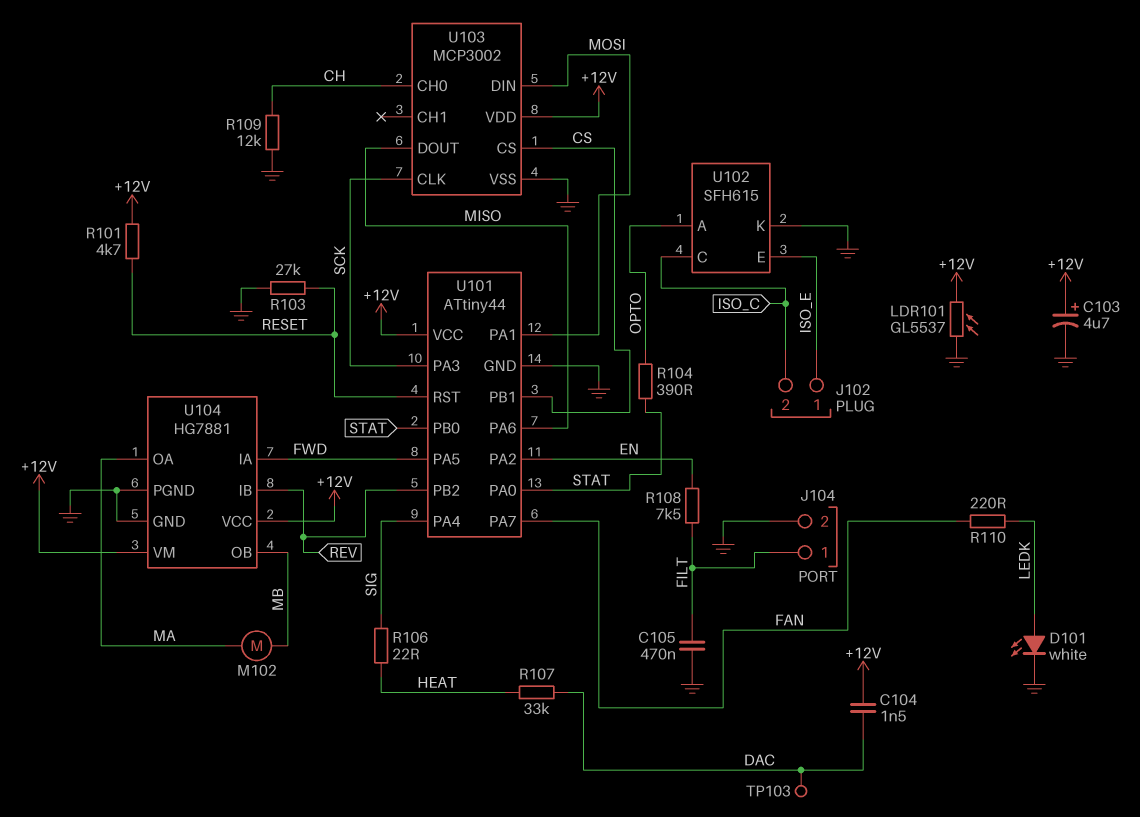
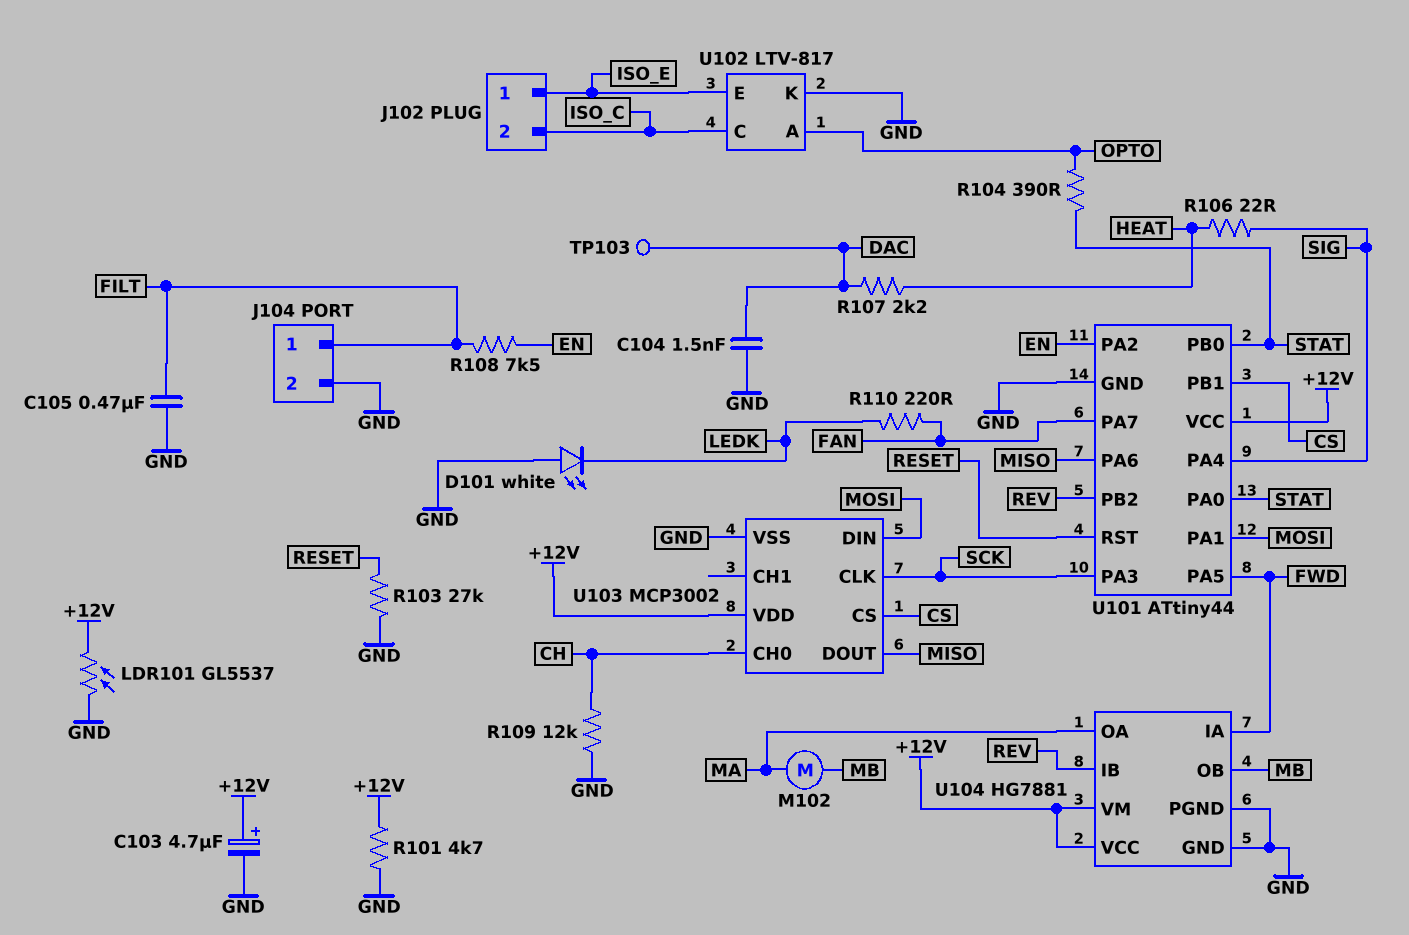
C104: 1.5nF (+12V, DAC) -> 1.5nF (DAC, GND)
D101: LED white (A LEDK, K GND) -> LED white (A GND, K LEDK)
R101: 4.7k (+12V, RESET) -> 4.7k (+12V, GND)
R107: 33k (DAC, HEAT) -> 2.2k (DAC, HEAT)
U102: SFH615 -> LTV-817

